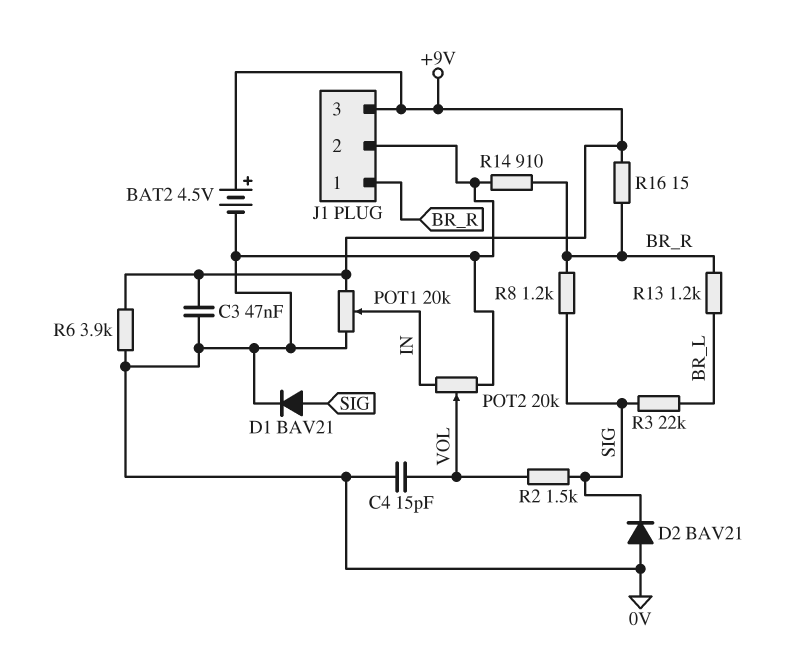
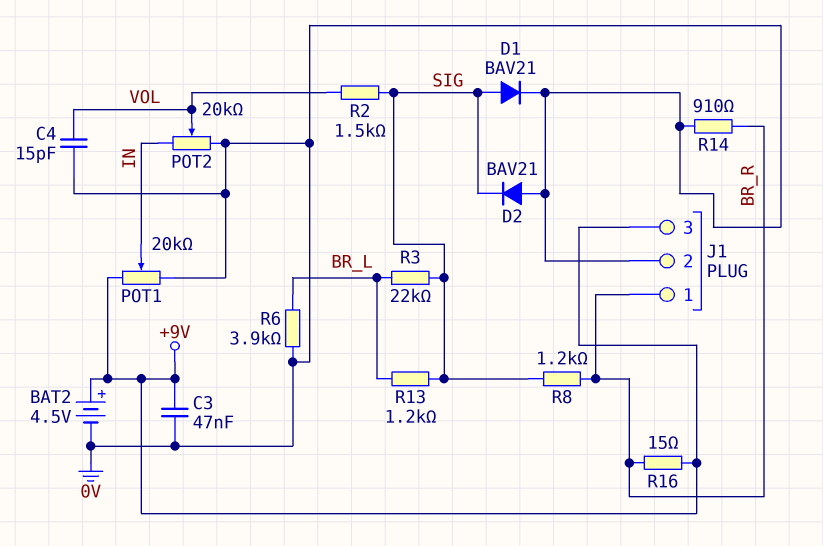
R6: 3.9k (+9V, 0V) -> 3.9k (0V, BR_L)
R13: 1.2k (BR_L, BR_R) -> 1.2k (BR_L, SIG)

